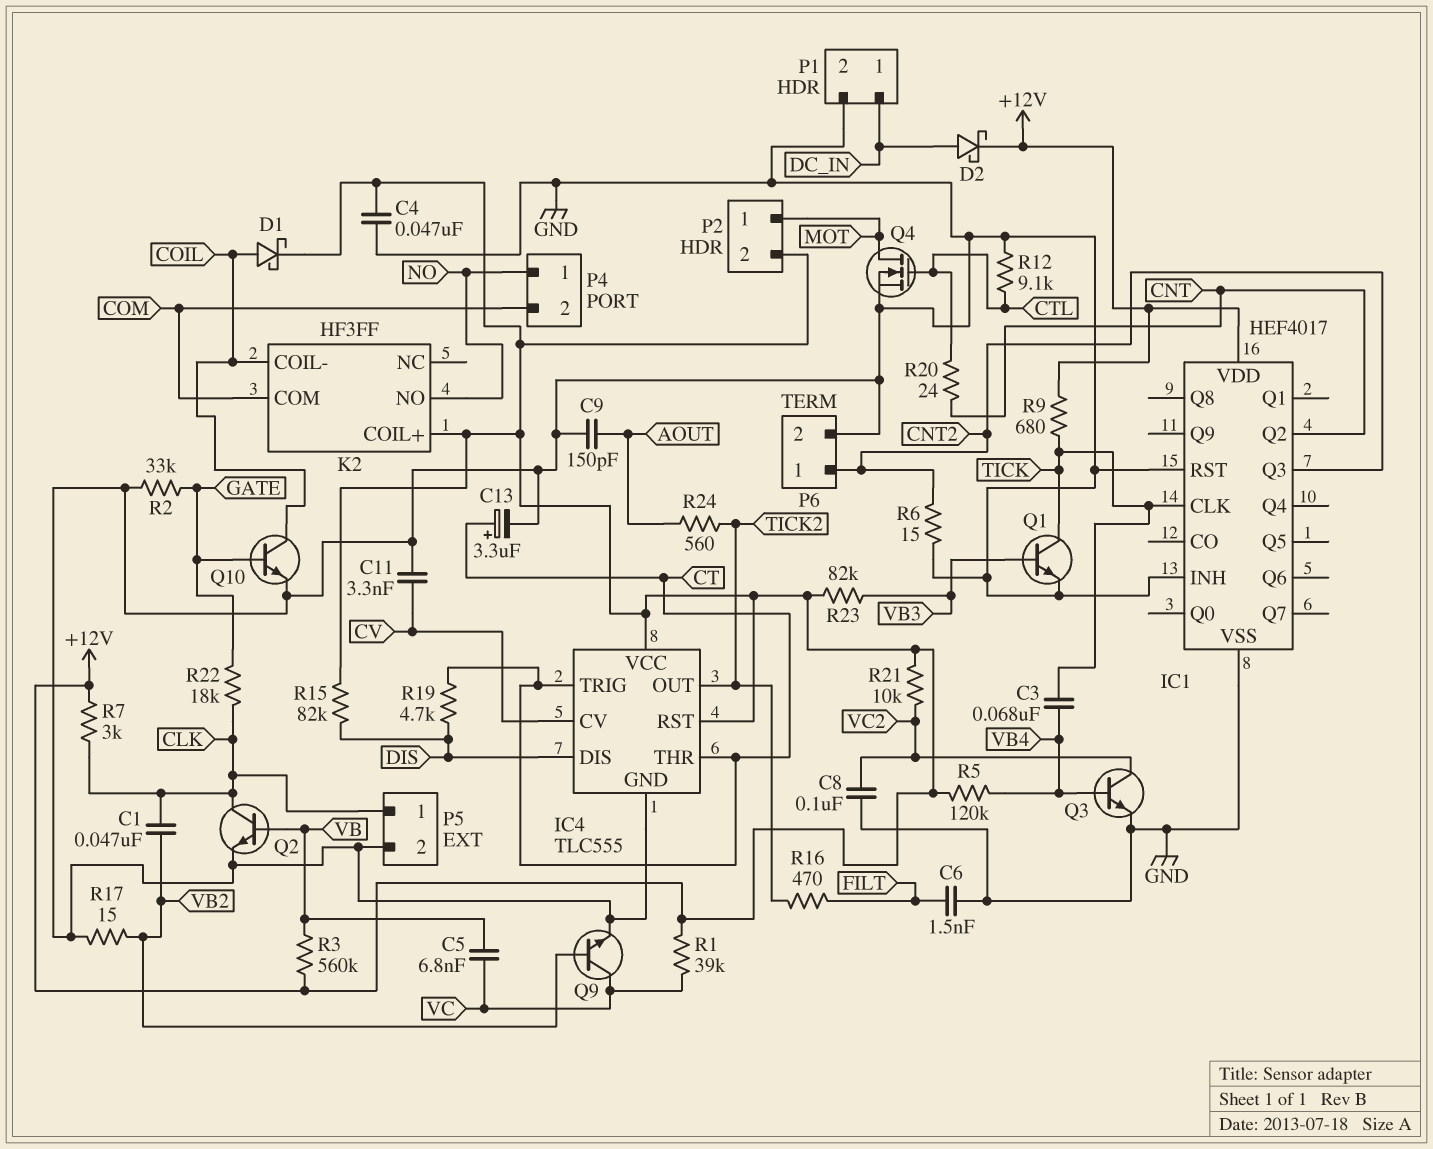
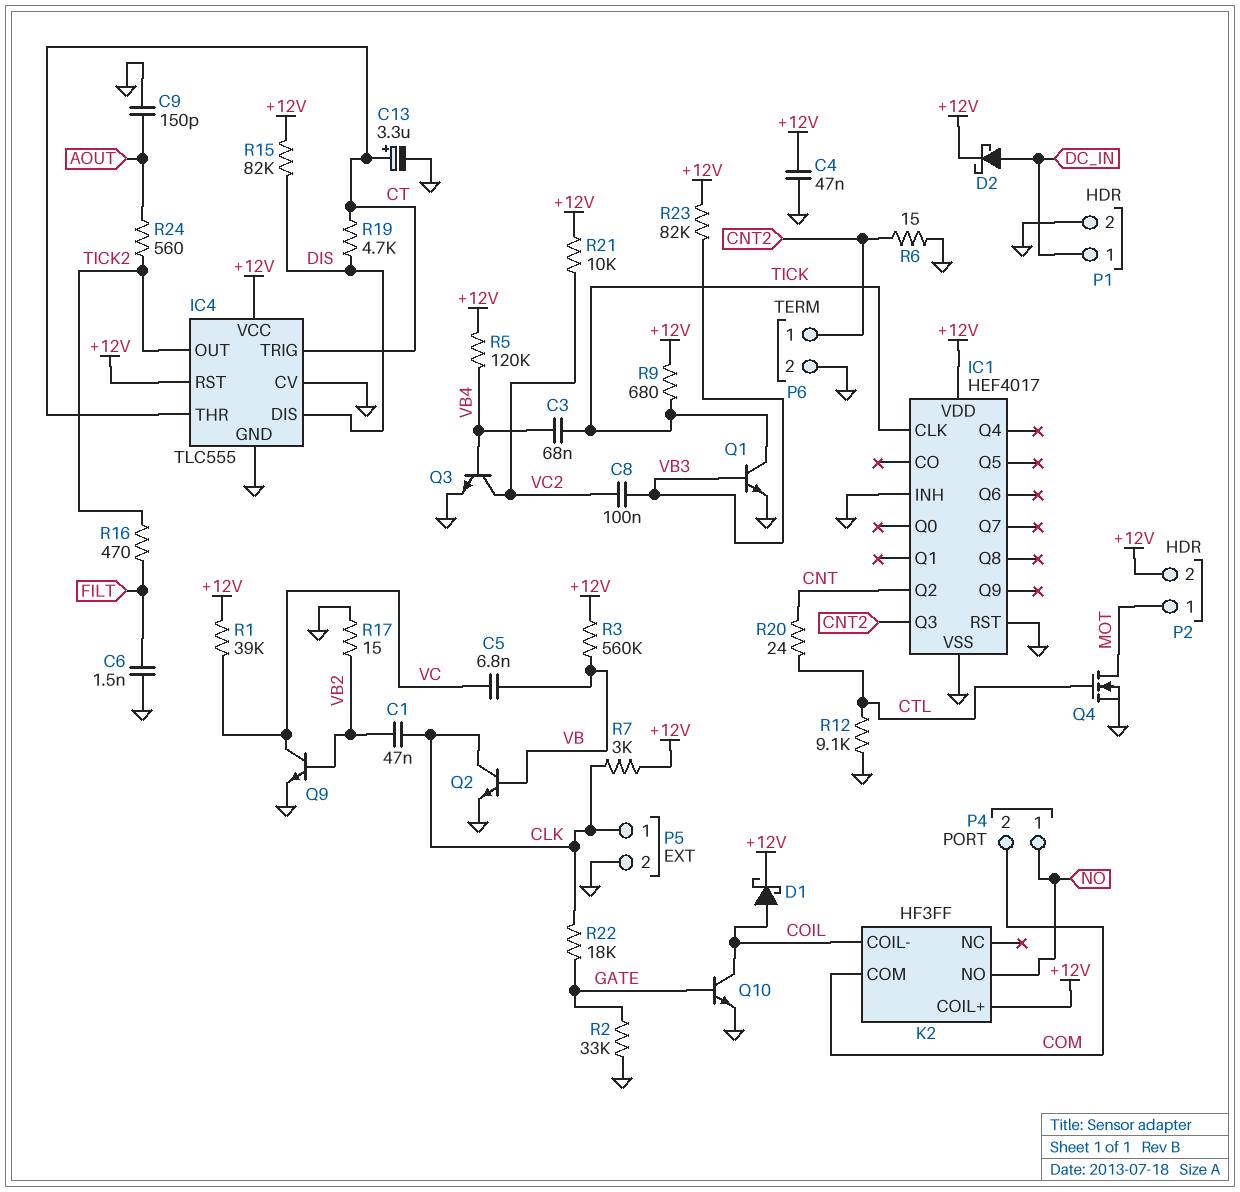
C8: 100nF (GND, VC2) -> 100nF (VB3, VC2)
C11: 3.3nF (CV, GND) -> none
IC4 pin CV: CV -> GND

